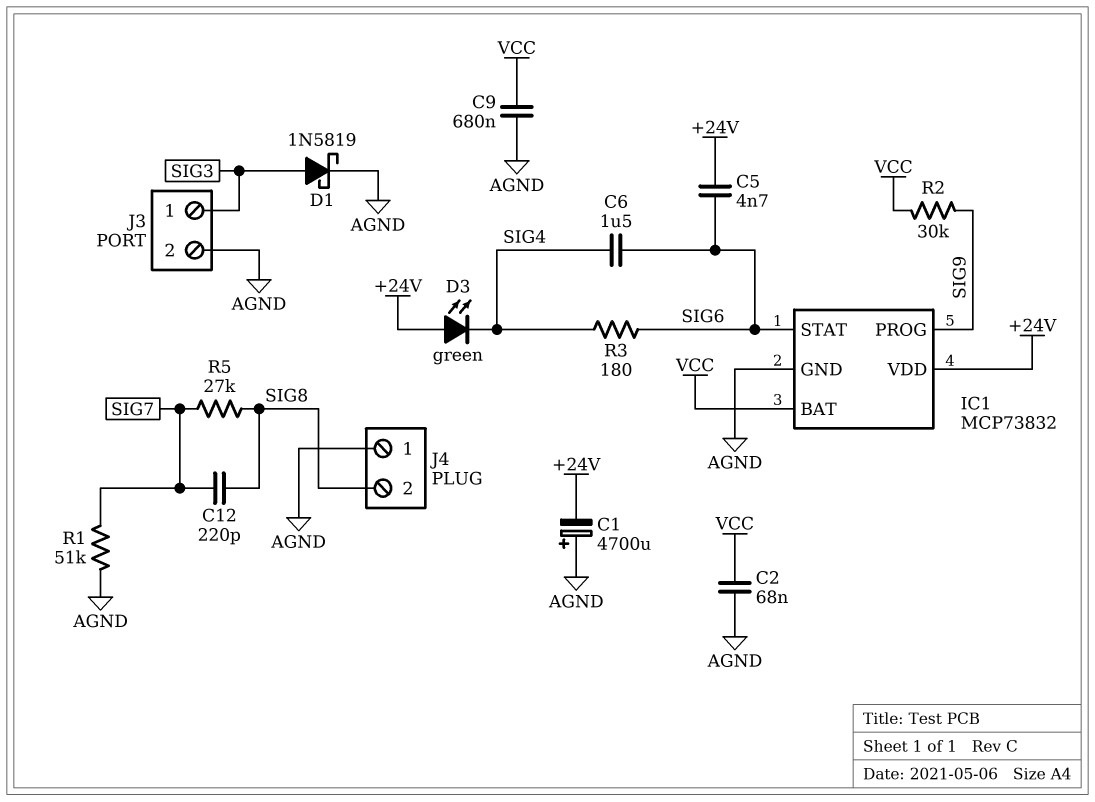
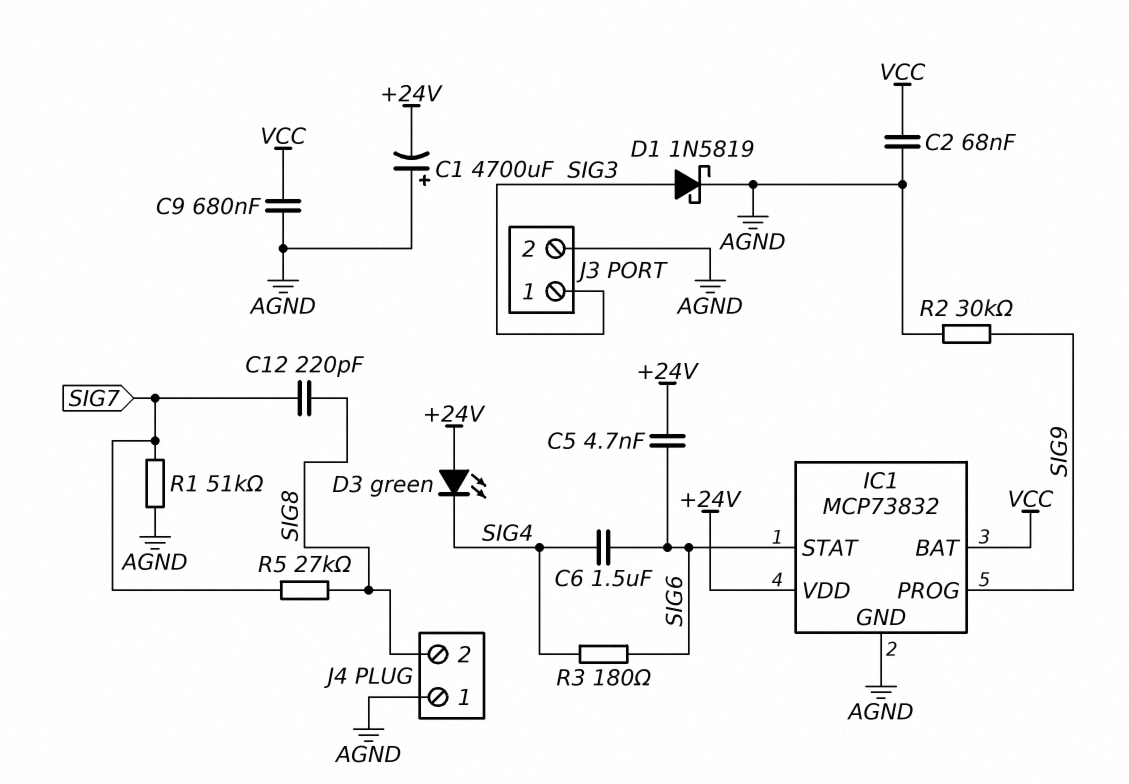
R2: 30k (SIG9, VCC) -> 30k (AGND, SIG9)

